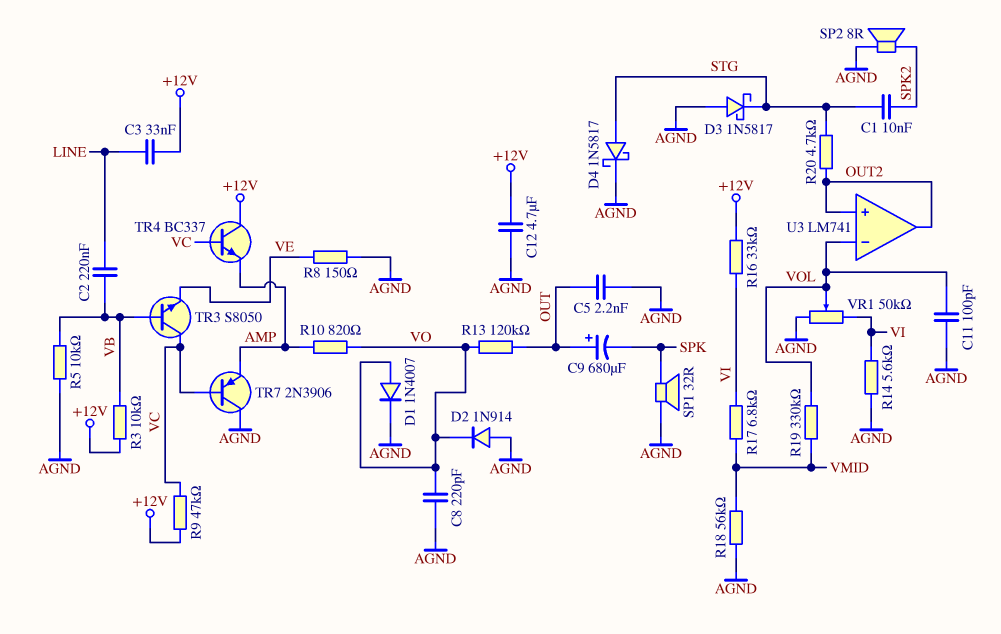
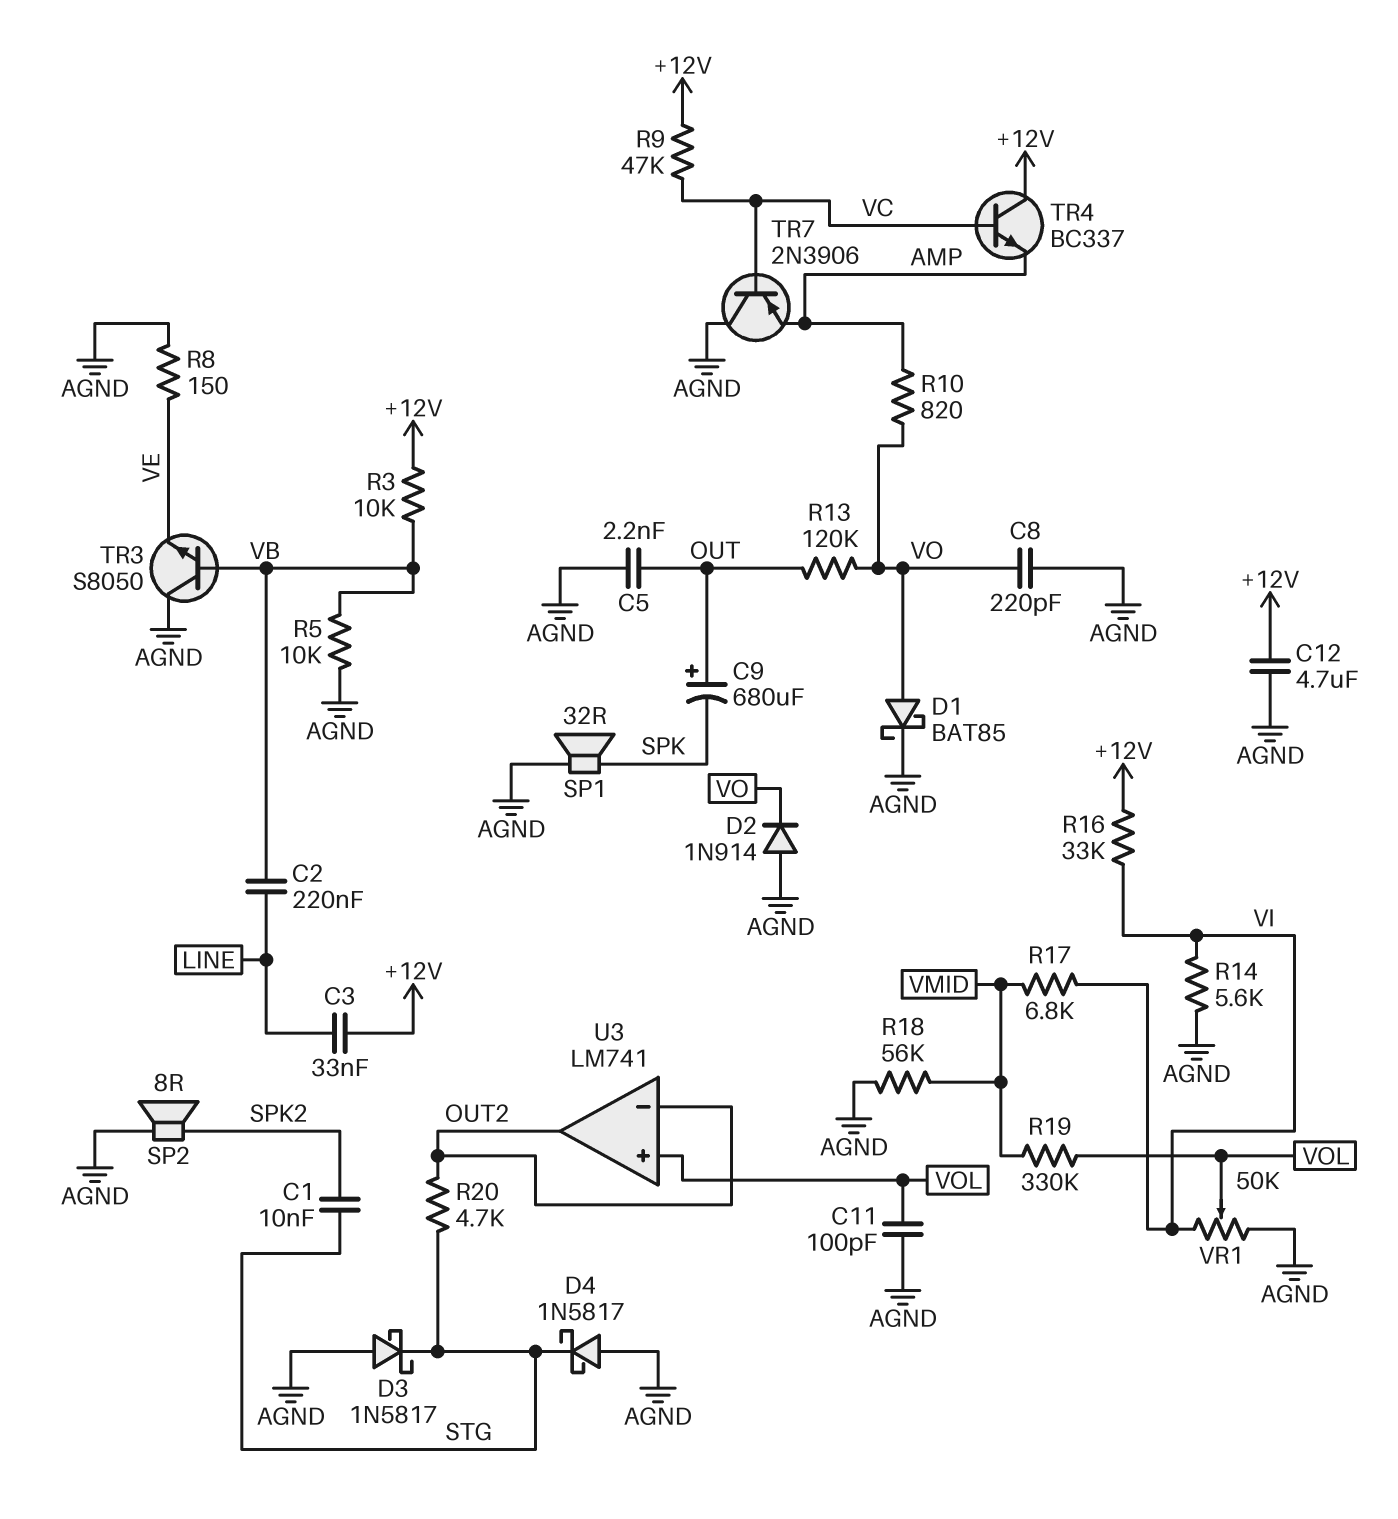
D1: diode 1N4007 (A VO, K AGND) -> schottky BAT85 (A VO, K AGND)
D4: schottky 1N5817 (A STG, K AGND) -> schottky 1N5817 (A AGND, K STG)
TR3: NPN S8050 (B VB, C VC, E VE) -> NPN S8050 (B VB, C AGND, E VE)
U3 pin in+: OUT2 -> VOL
U3 pin in-: VOL -> OUT2

